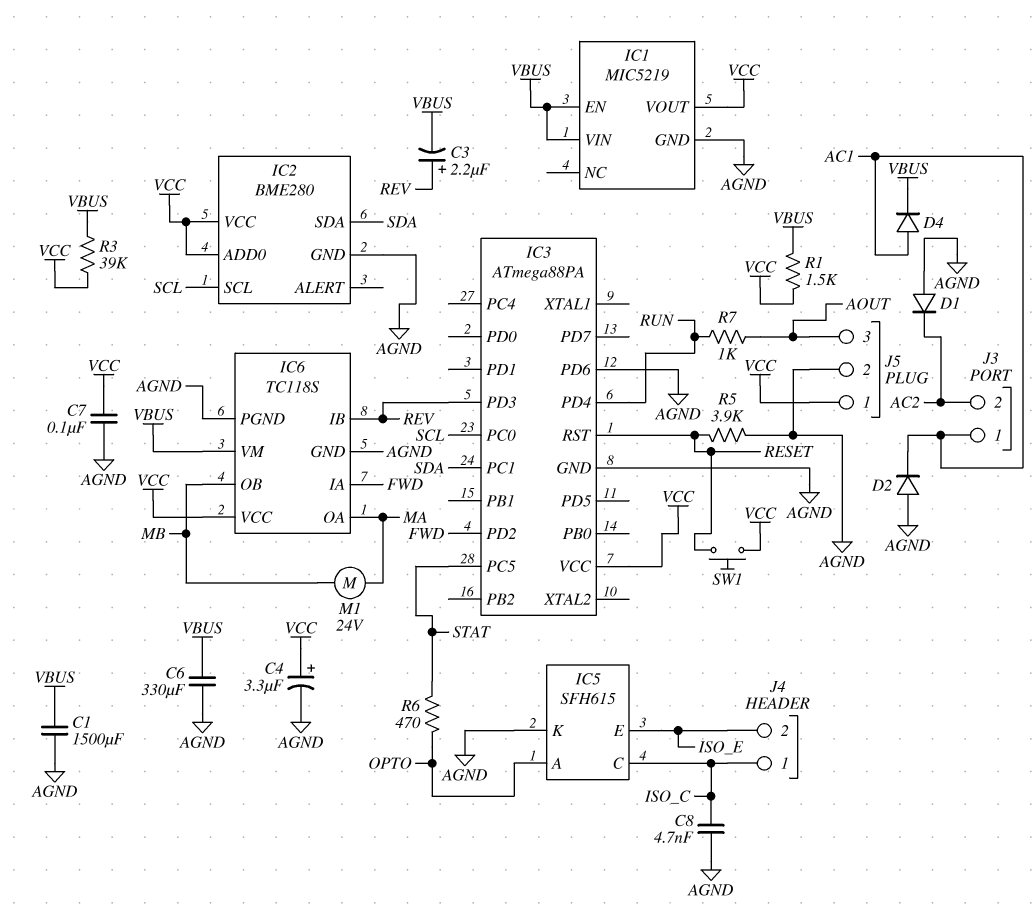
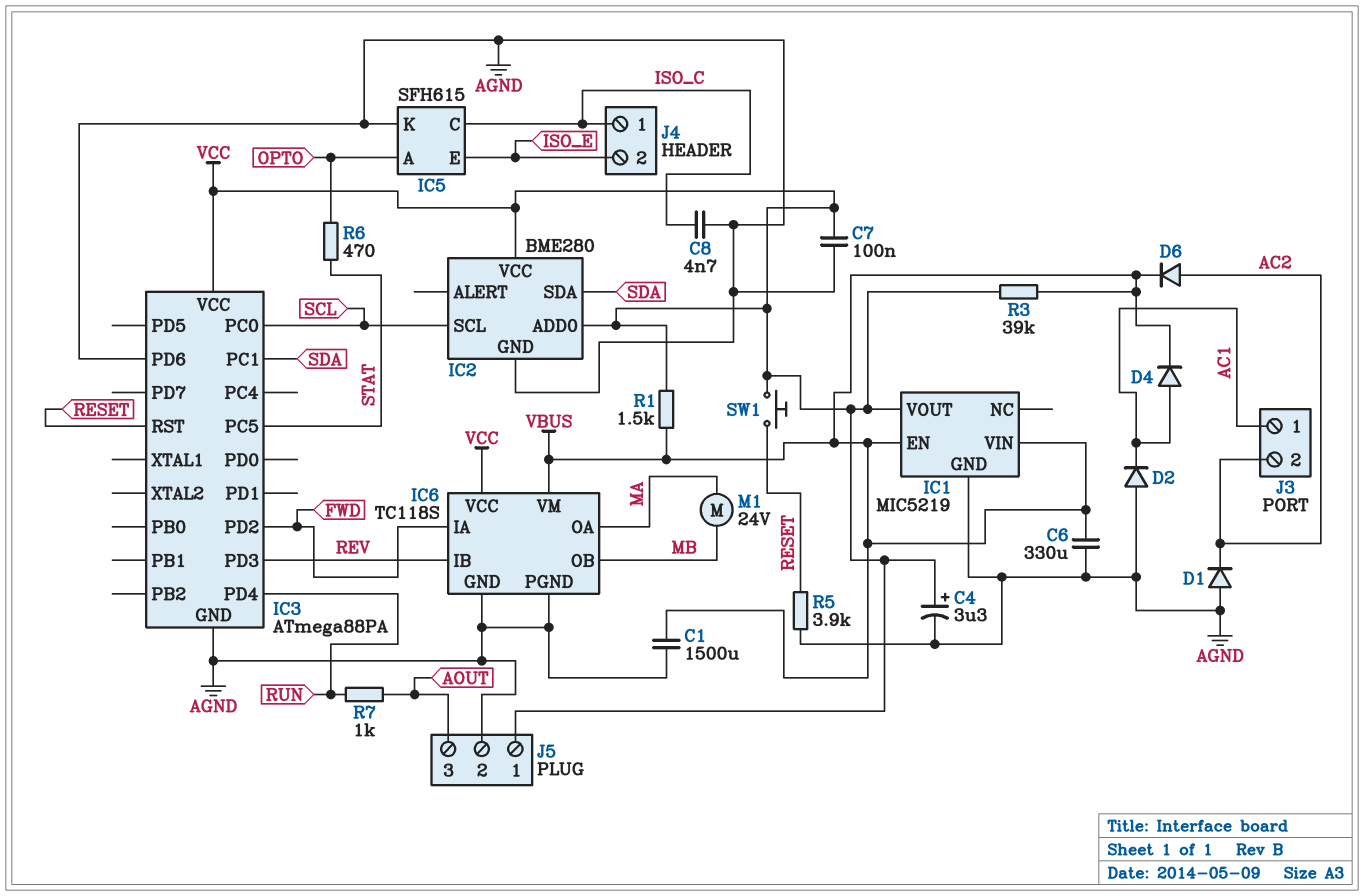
C3: 2.2uF (plus REV, minus VBUS) -> none
D6: none -> diode (A AC2, K VBUS)

